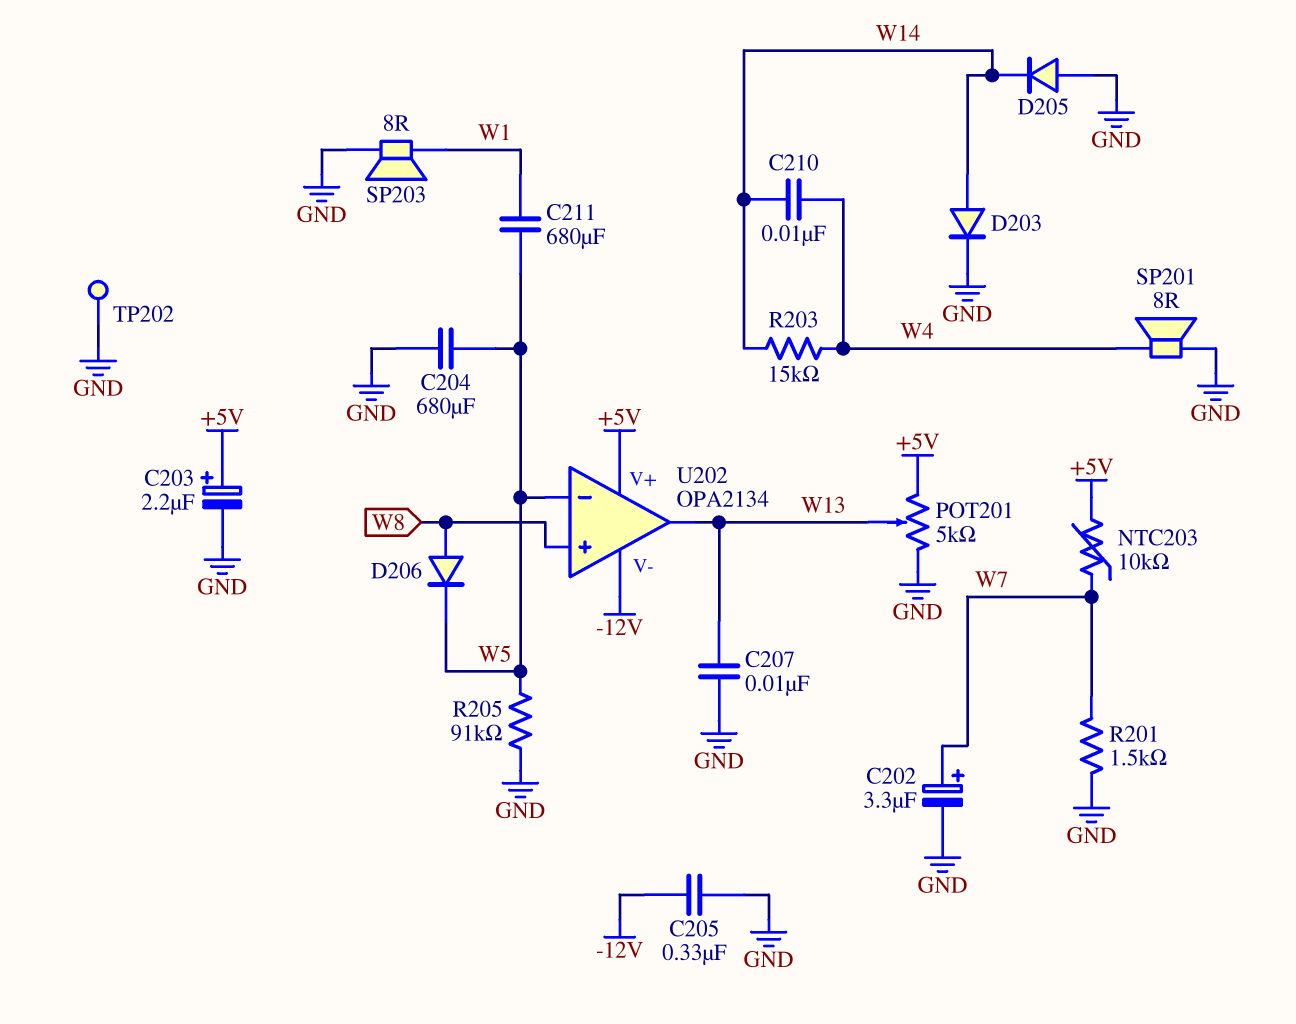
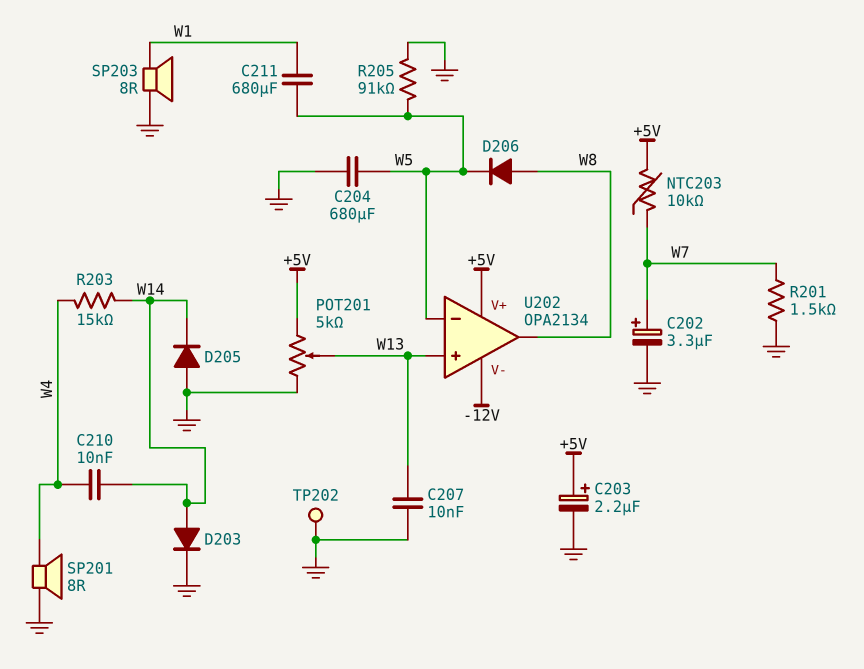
C205: 330nF (-12V, GND) -> none
U202 pin in+: W8 -> W13
U202 pin out: W13 -> W8

